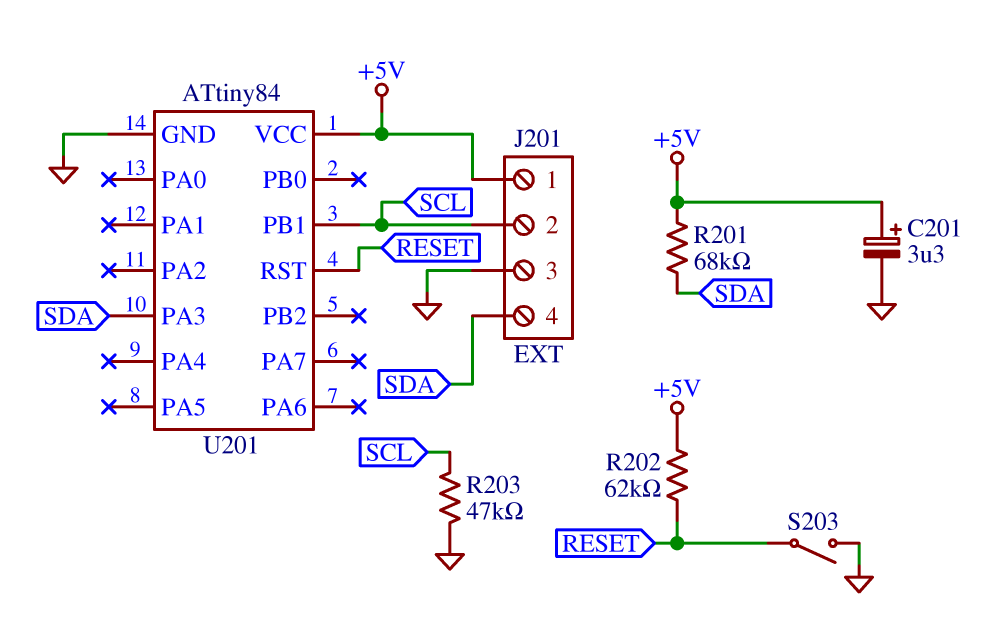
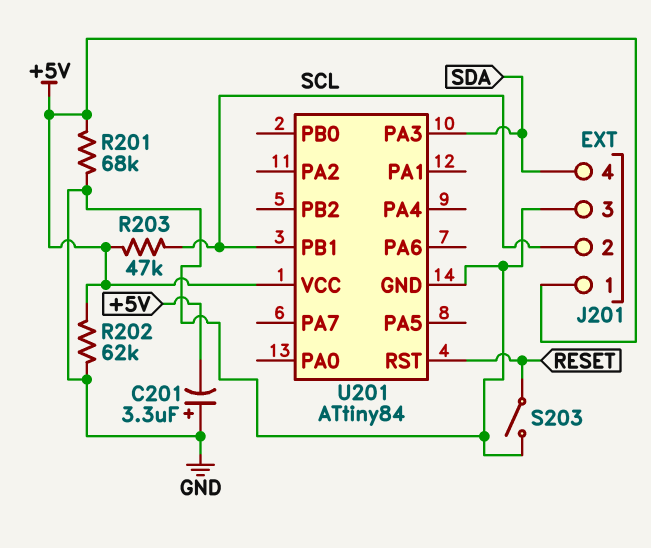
C201: 3.3uF (plus +5V, minus GND) -> 3.3uF (plus GND, minus +5V)
R201: 68k (+5V, SDA) -> 68k (+5V, GND)
R202: 62k (+5V, RESET) -> 62k (+5V, GND)
R203: 47k (GND, SCL) -> 47k (+5V, SCL)

